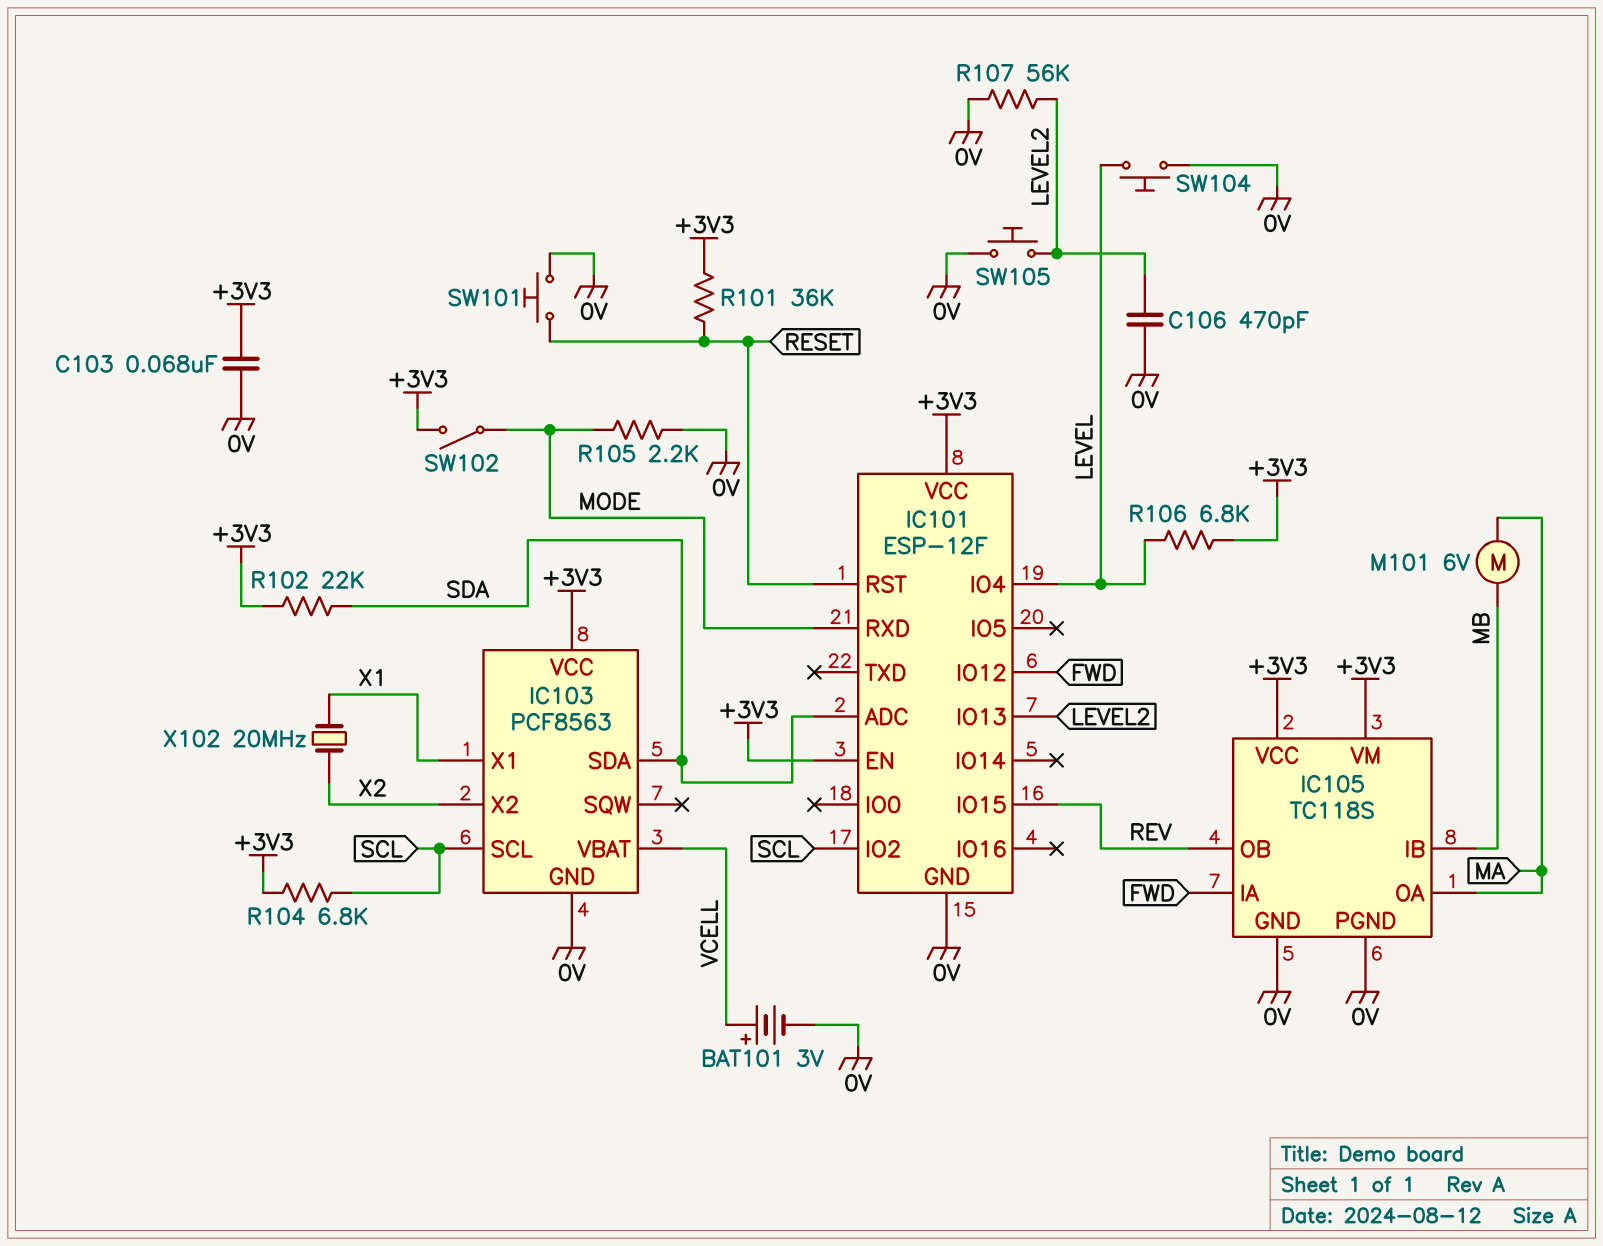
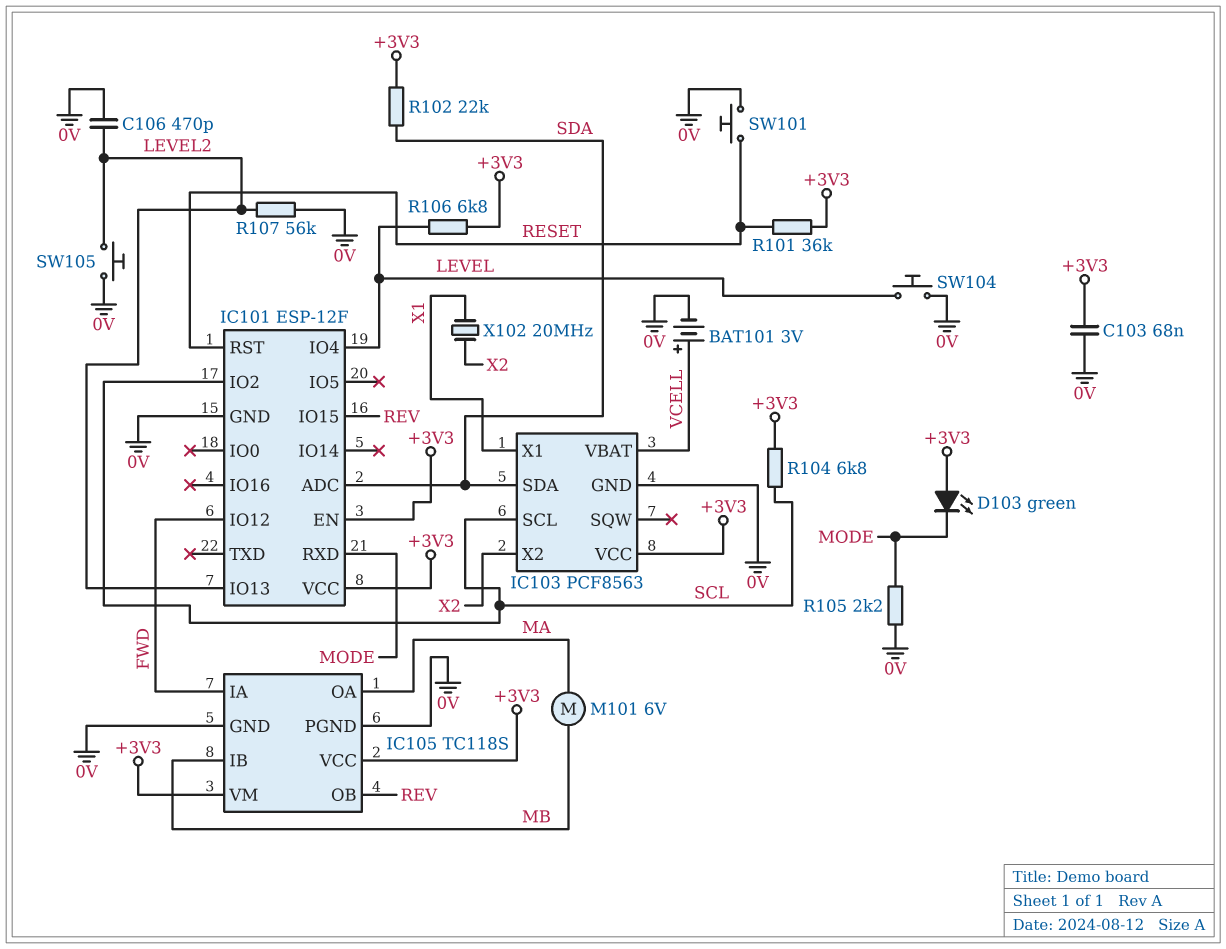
D103: none -> LED green (A +3V3, K MODE)
SW102: switch (+3V3, MODE) -> none

